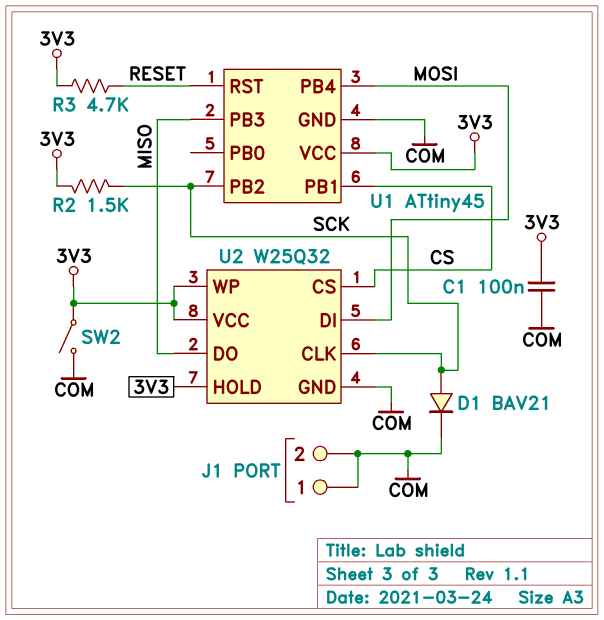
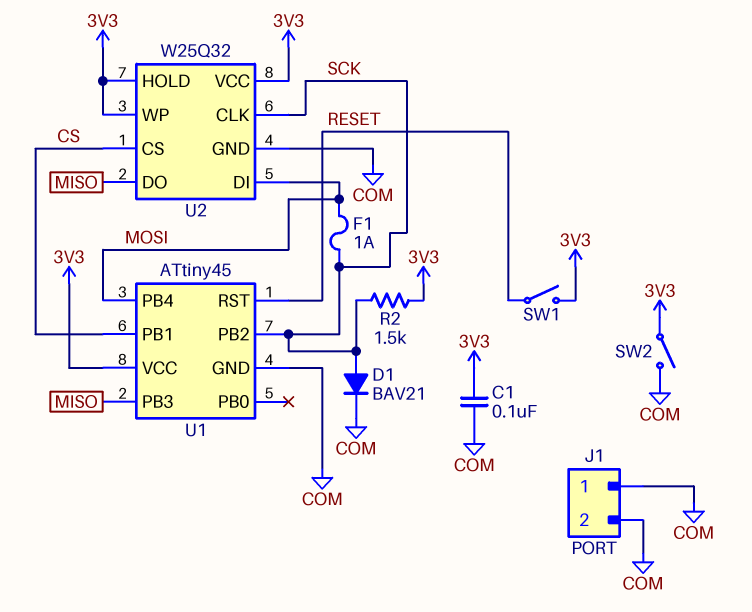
F1: none -> 1A (MOSI, SCK)
R3: 4.7k (3V3, RESET) -> none
SW1: none -> switch (3V3, RESET)

